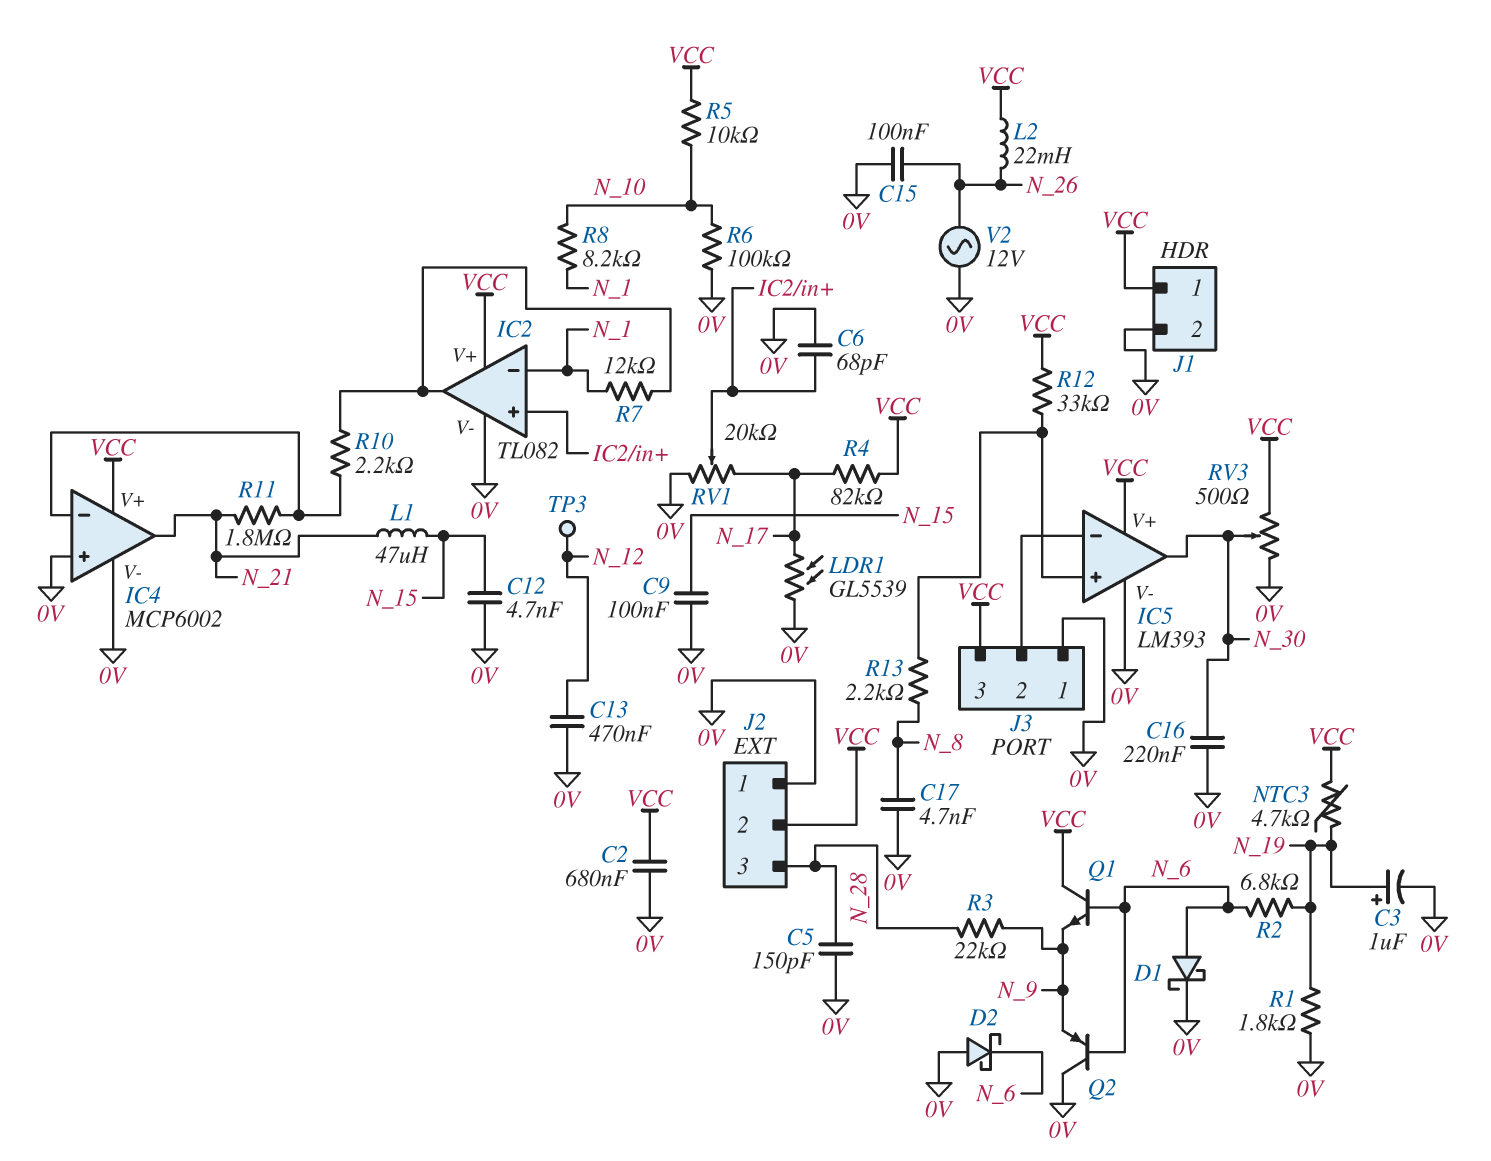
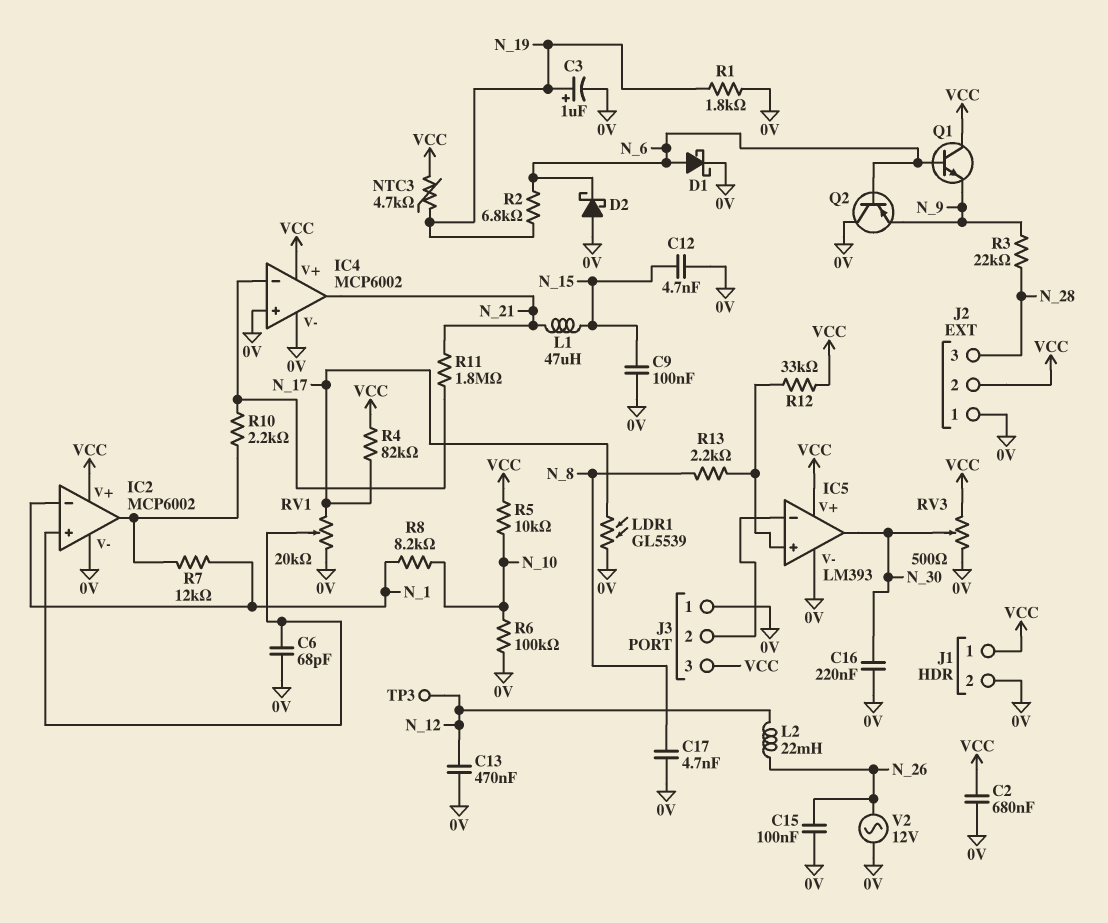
C5: 150pF (0V, N_28) -> none
IC2: TL082 -> MCP6002
L2: 22mH (N_26, VCC) -> 22mH (N_12, N_26)

